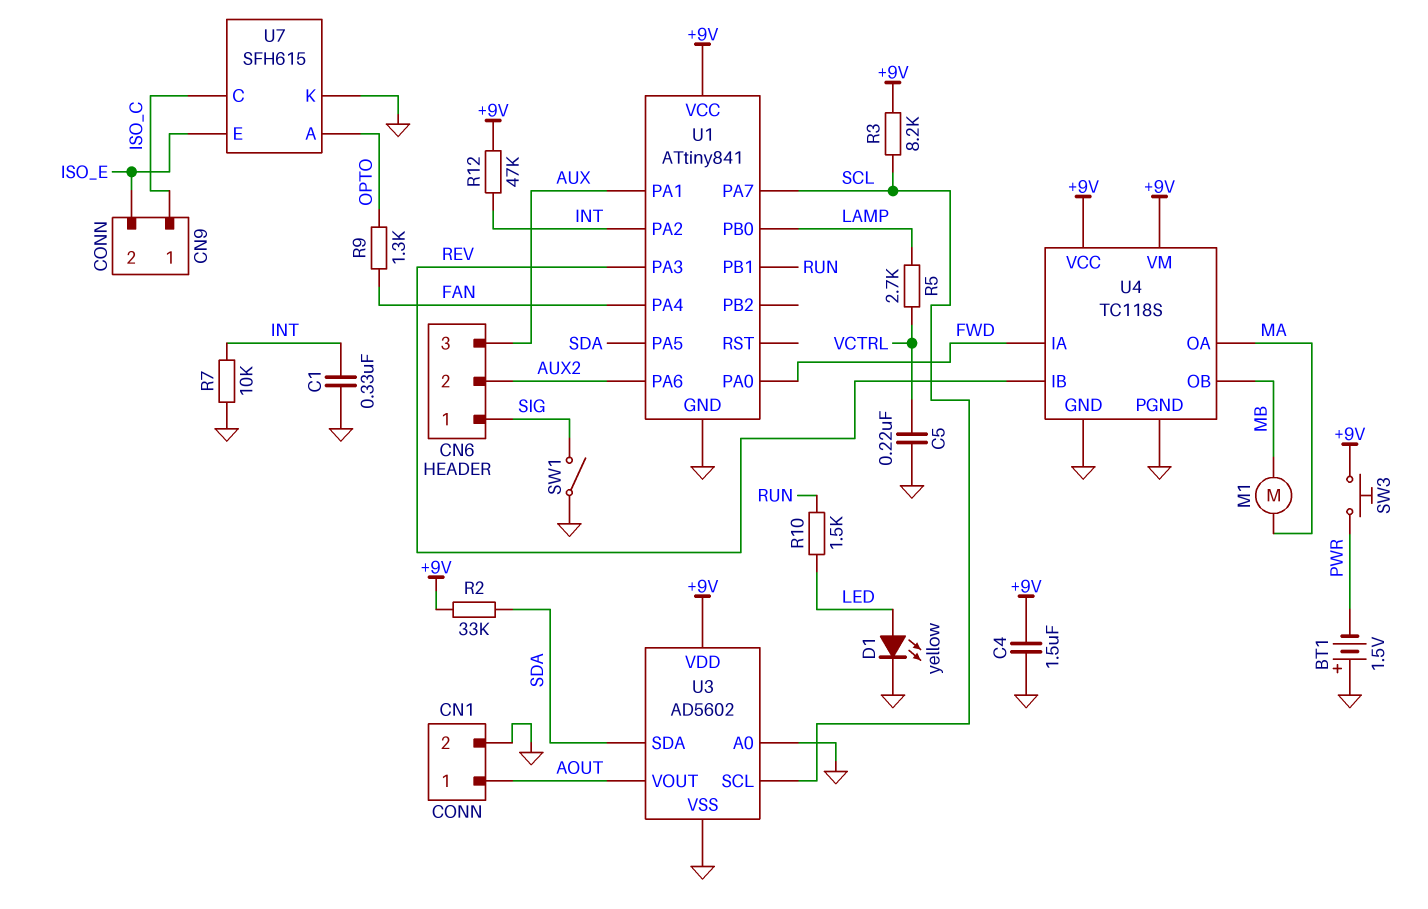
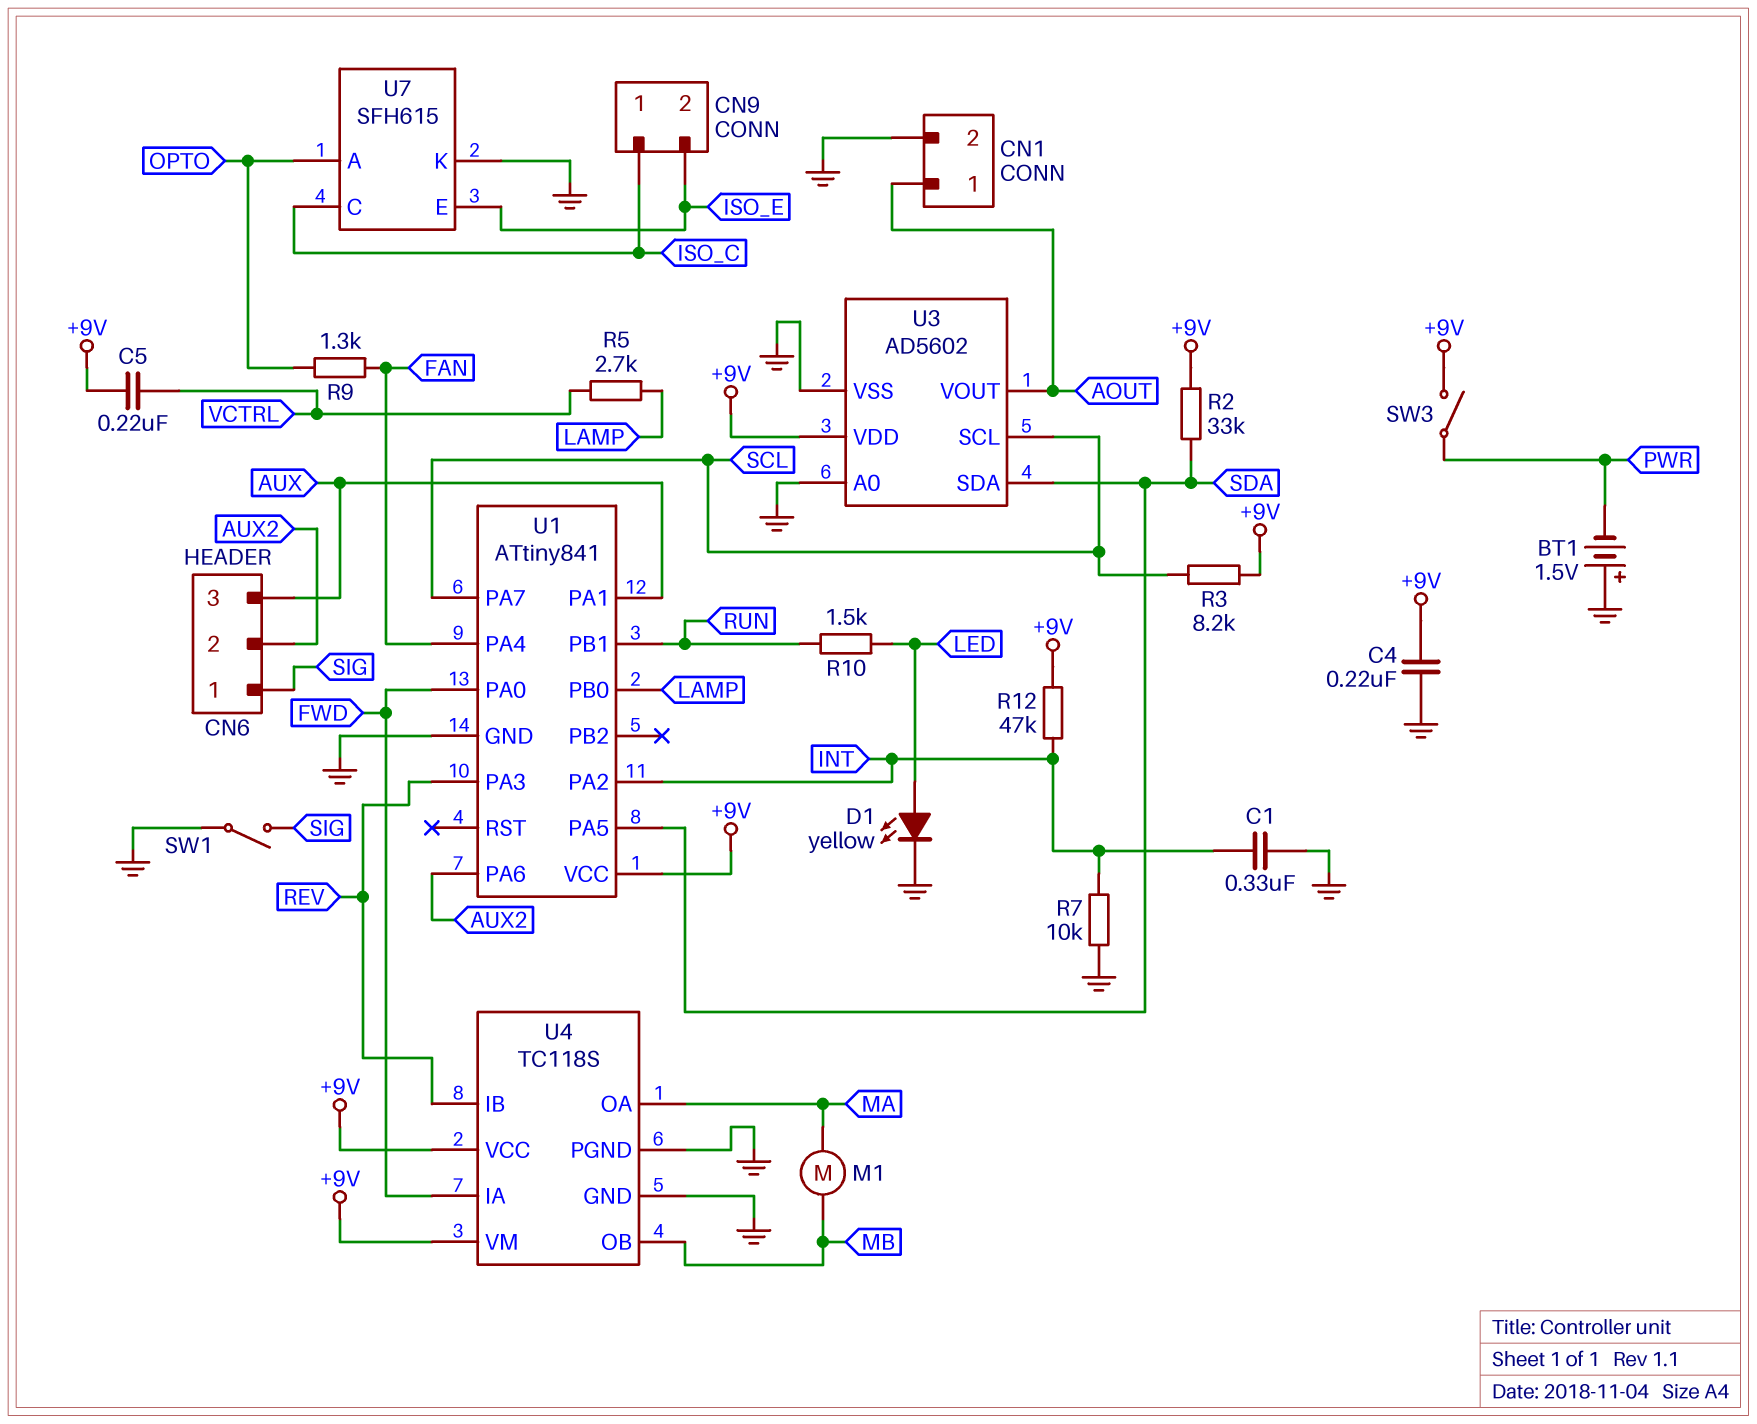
C4: 1.5uF (+9V, GND) -> 220nF (+9V, GND)
C5: 220nF (GND, VCTRL) -> 220nF (+9V, VCTRL)
SW3: button (+9V, PWR) -> switch (+9V, PWR)

